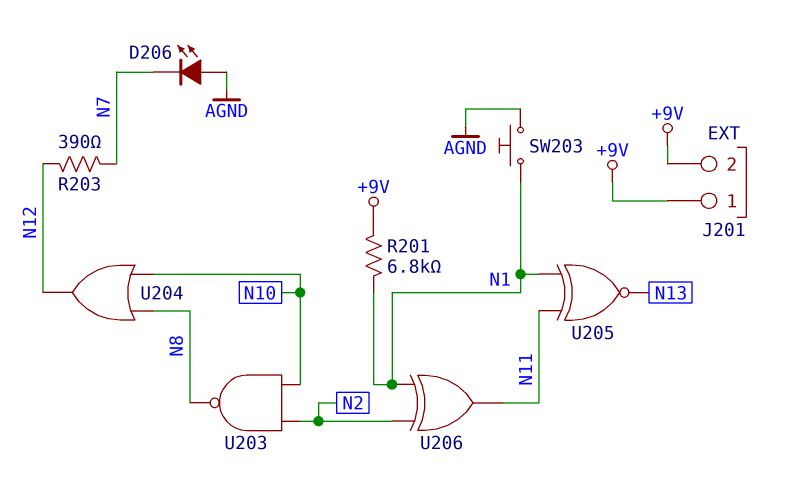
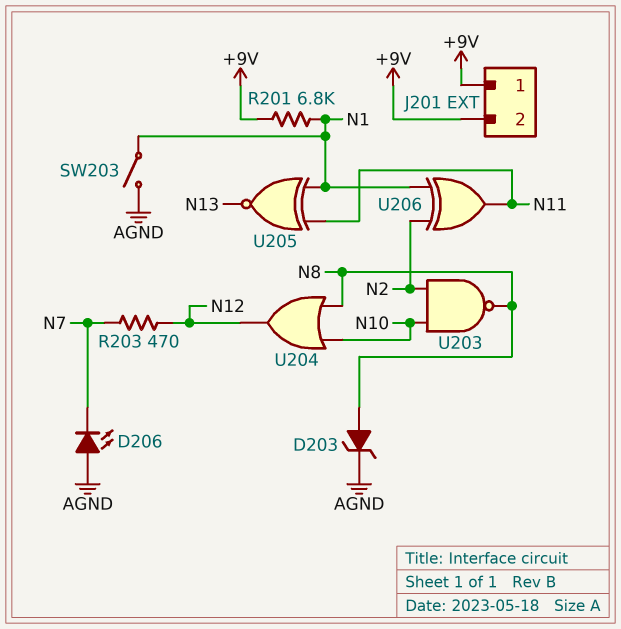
D203: none -> zener (A N8, K AGND)
R203: 390 (N7, N12) -> 470 (N7, N12)
SW203: button (AGND, N1) -> switch (AGND, N1)

